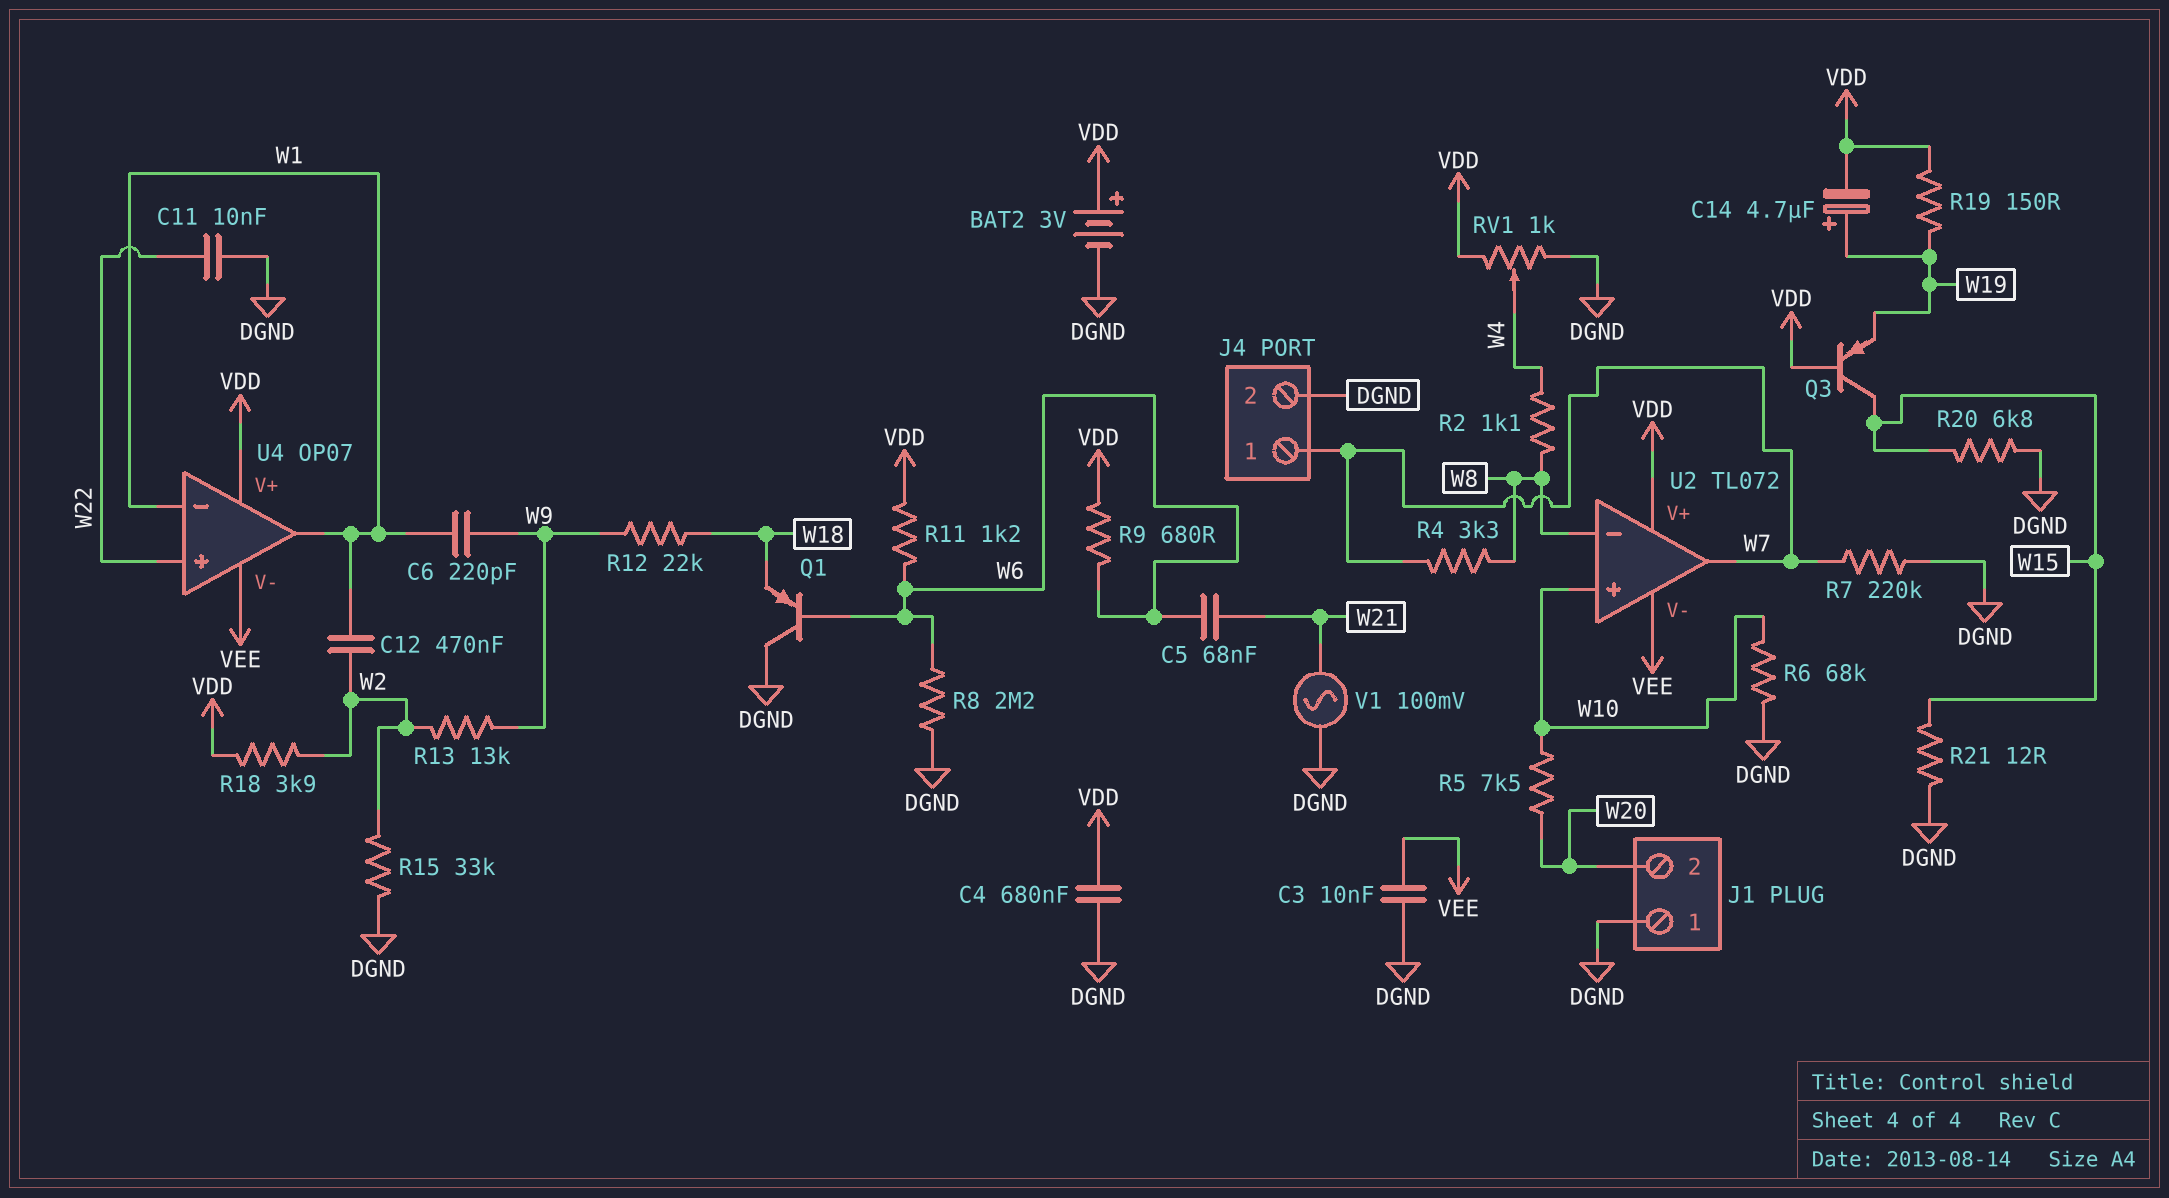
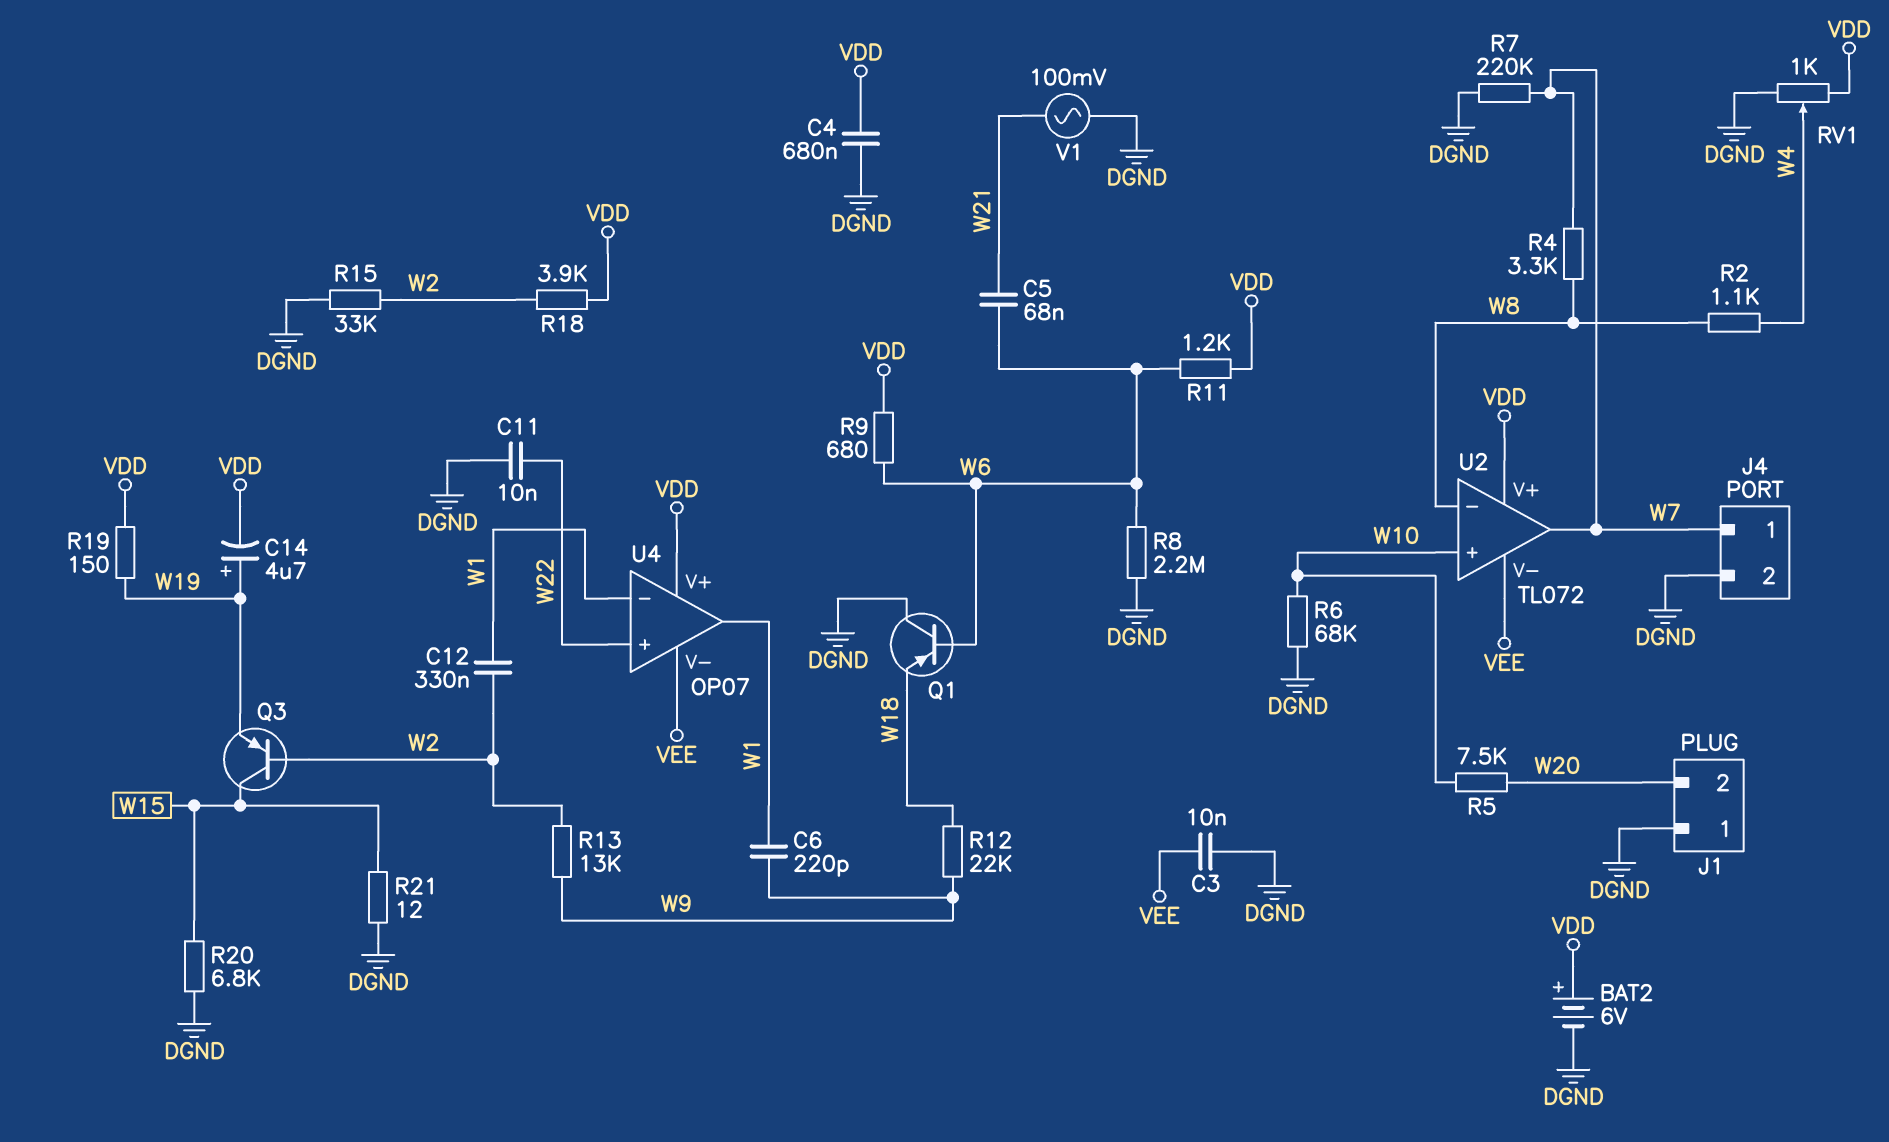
BAT2: 3V (plus VDD, minus DGND) -> 6V (plus VDD, minus DGND)
C12: 470nF (W1, W2) -> 330nF (W1, W2)
Q3: PNP (B VDD, C W15, E W19) -> PNP (B W2, C W15, E W19)

